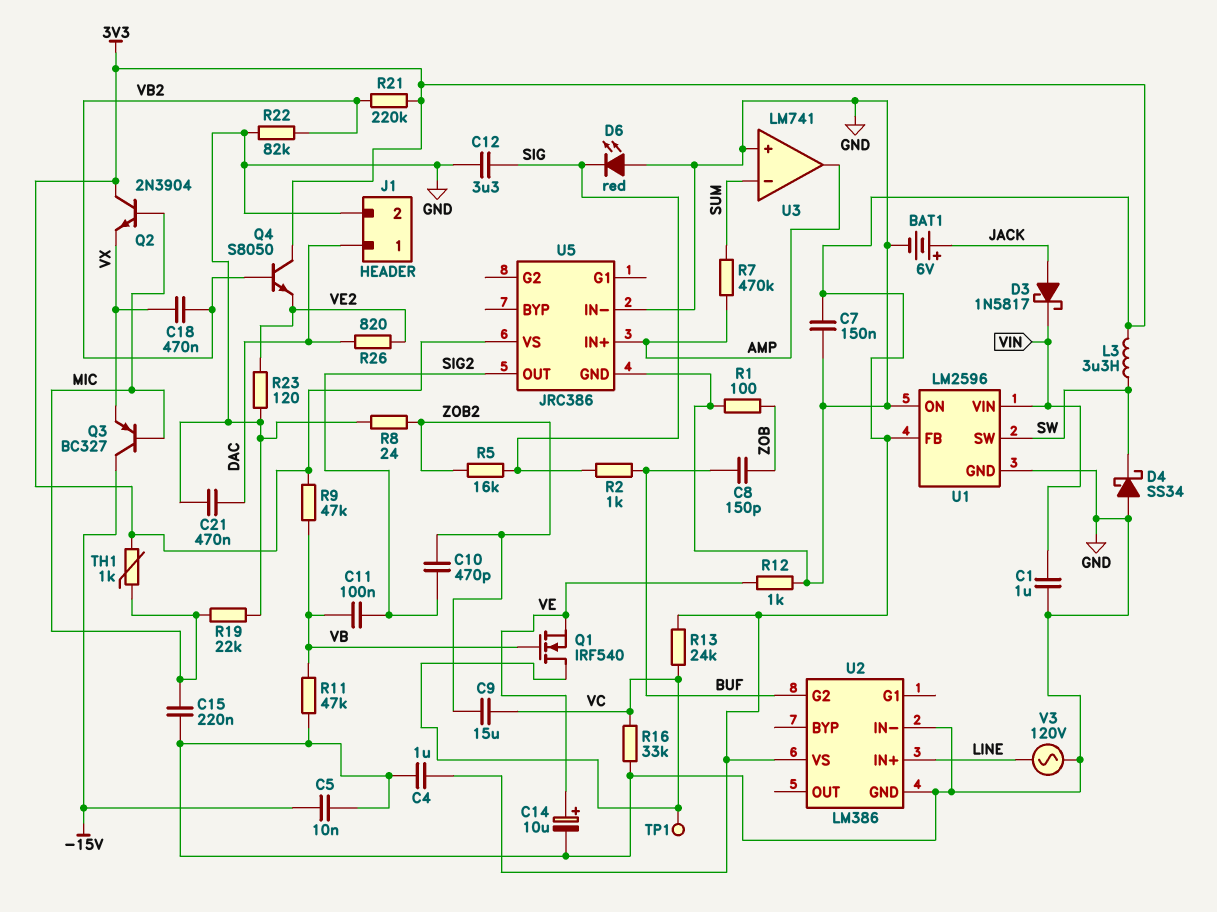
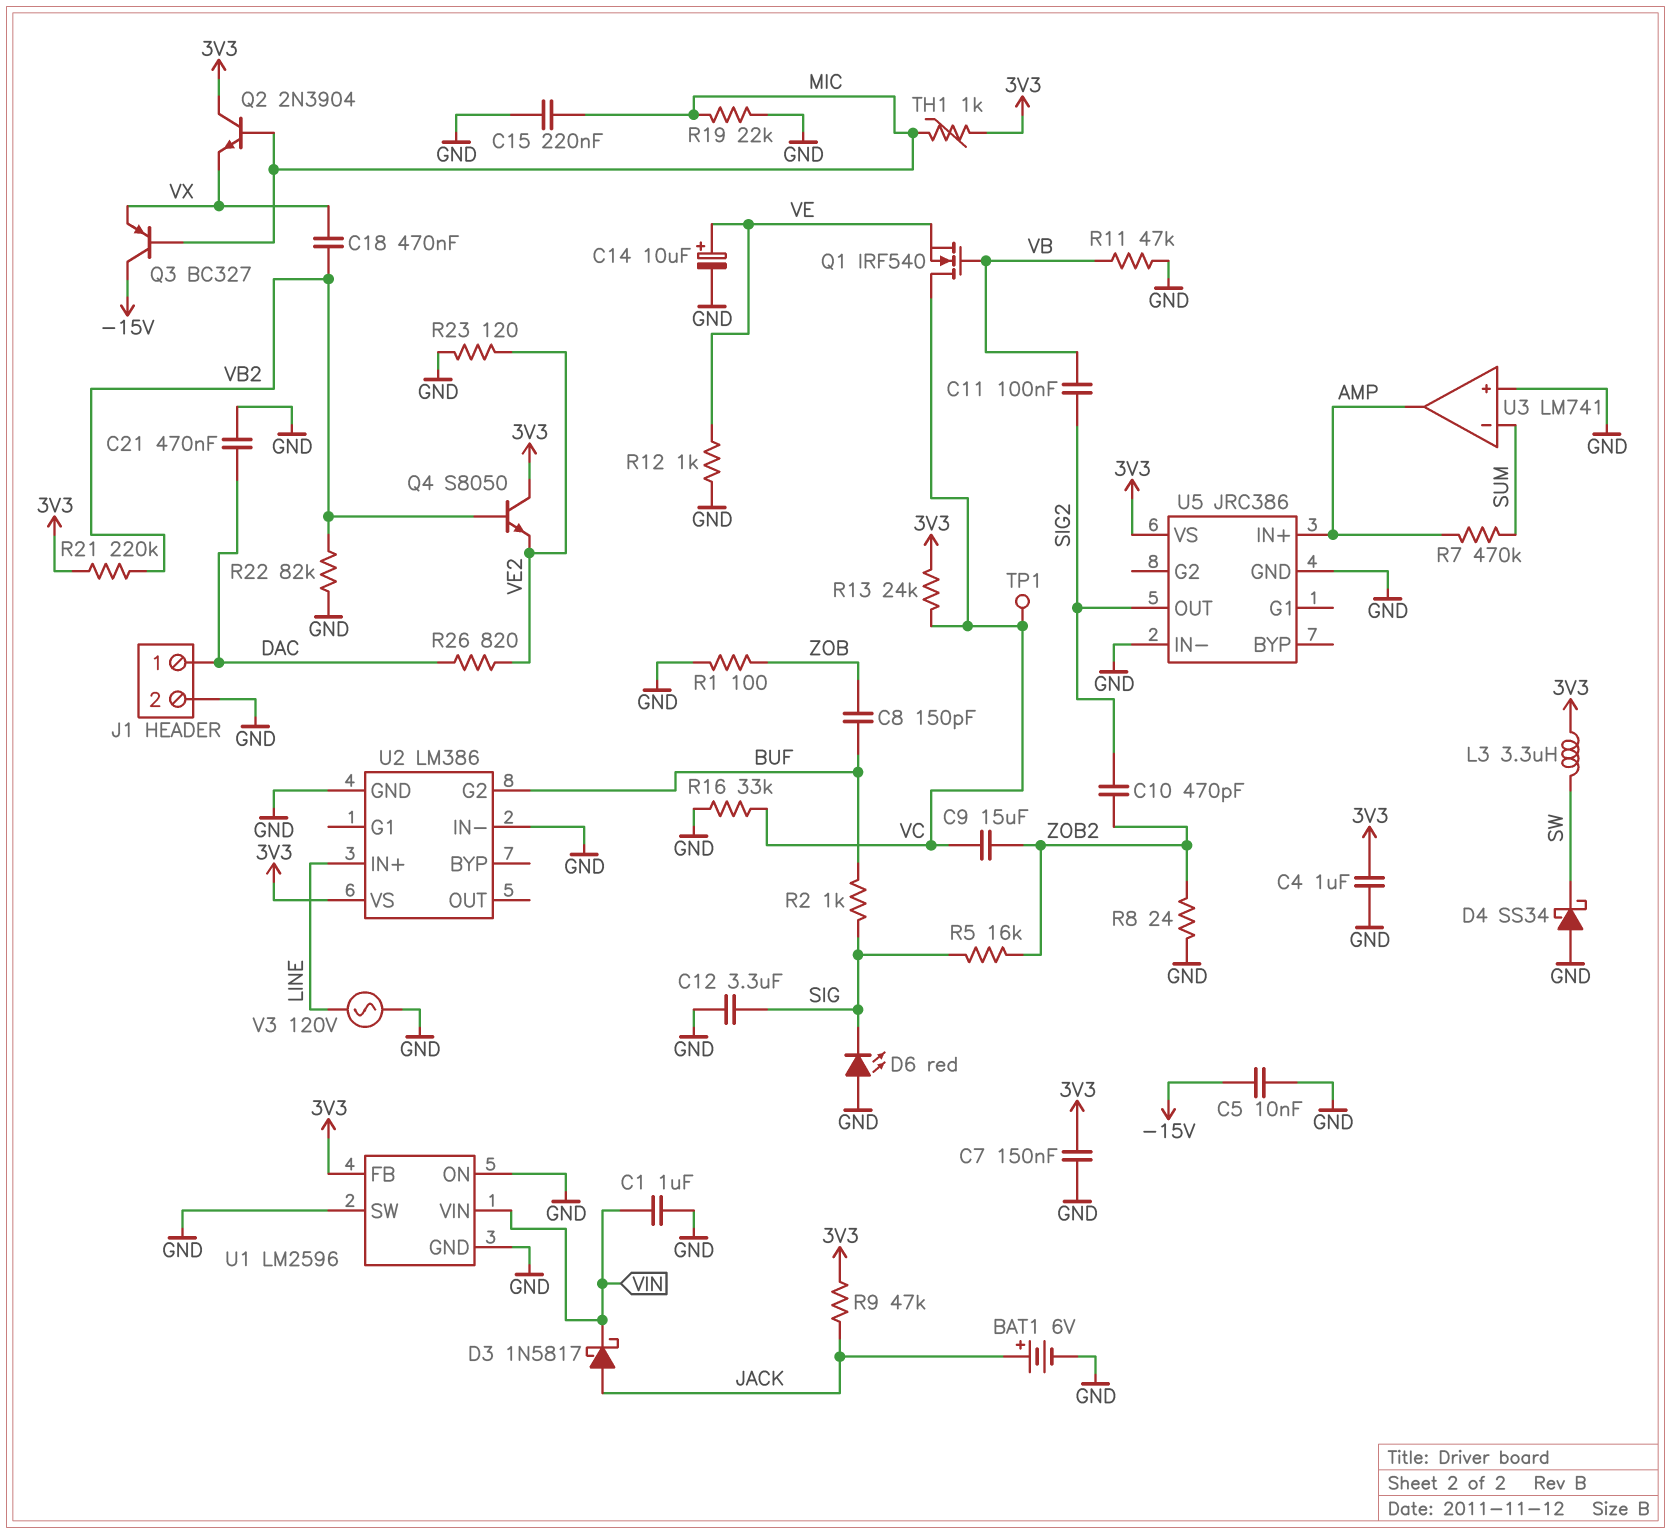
R9: 47k (3V3, VB) -> 47k (3V3, JACK)
U1 pin SW: SW -> GND

